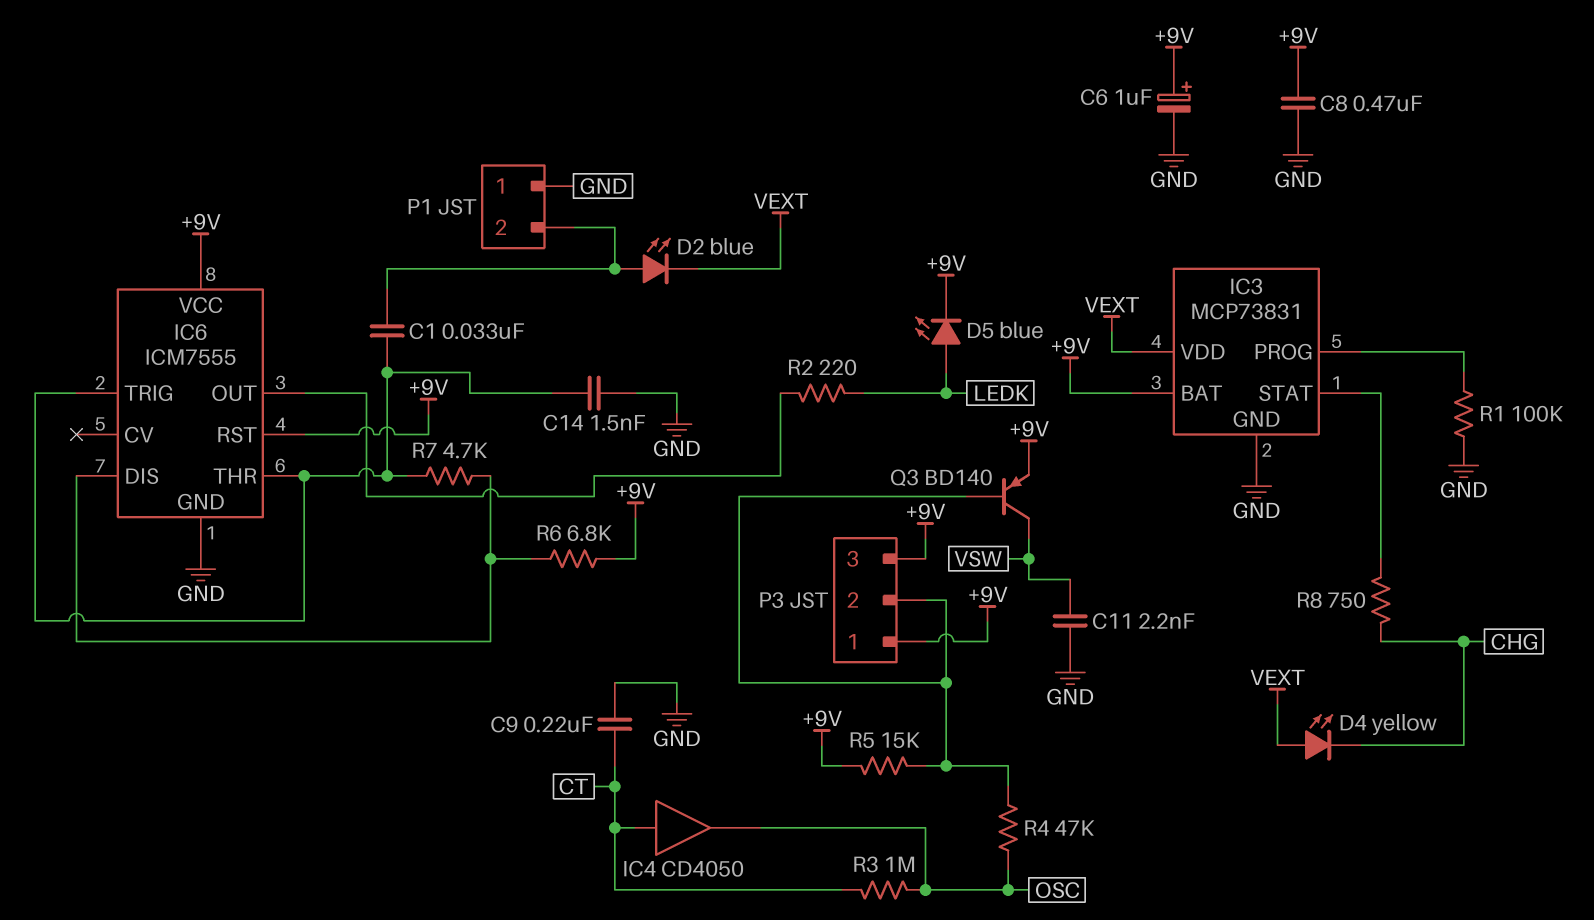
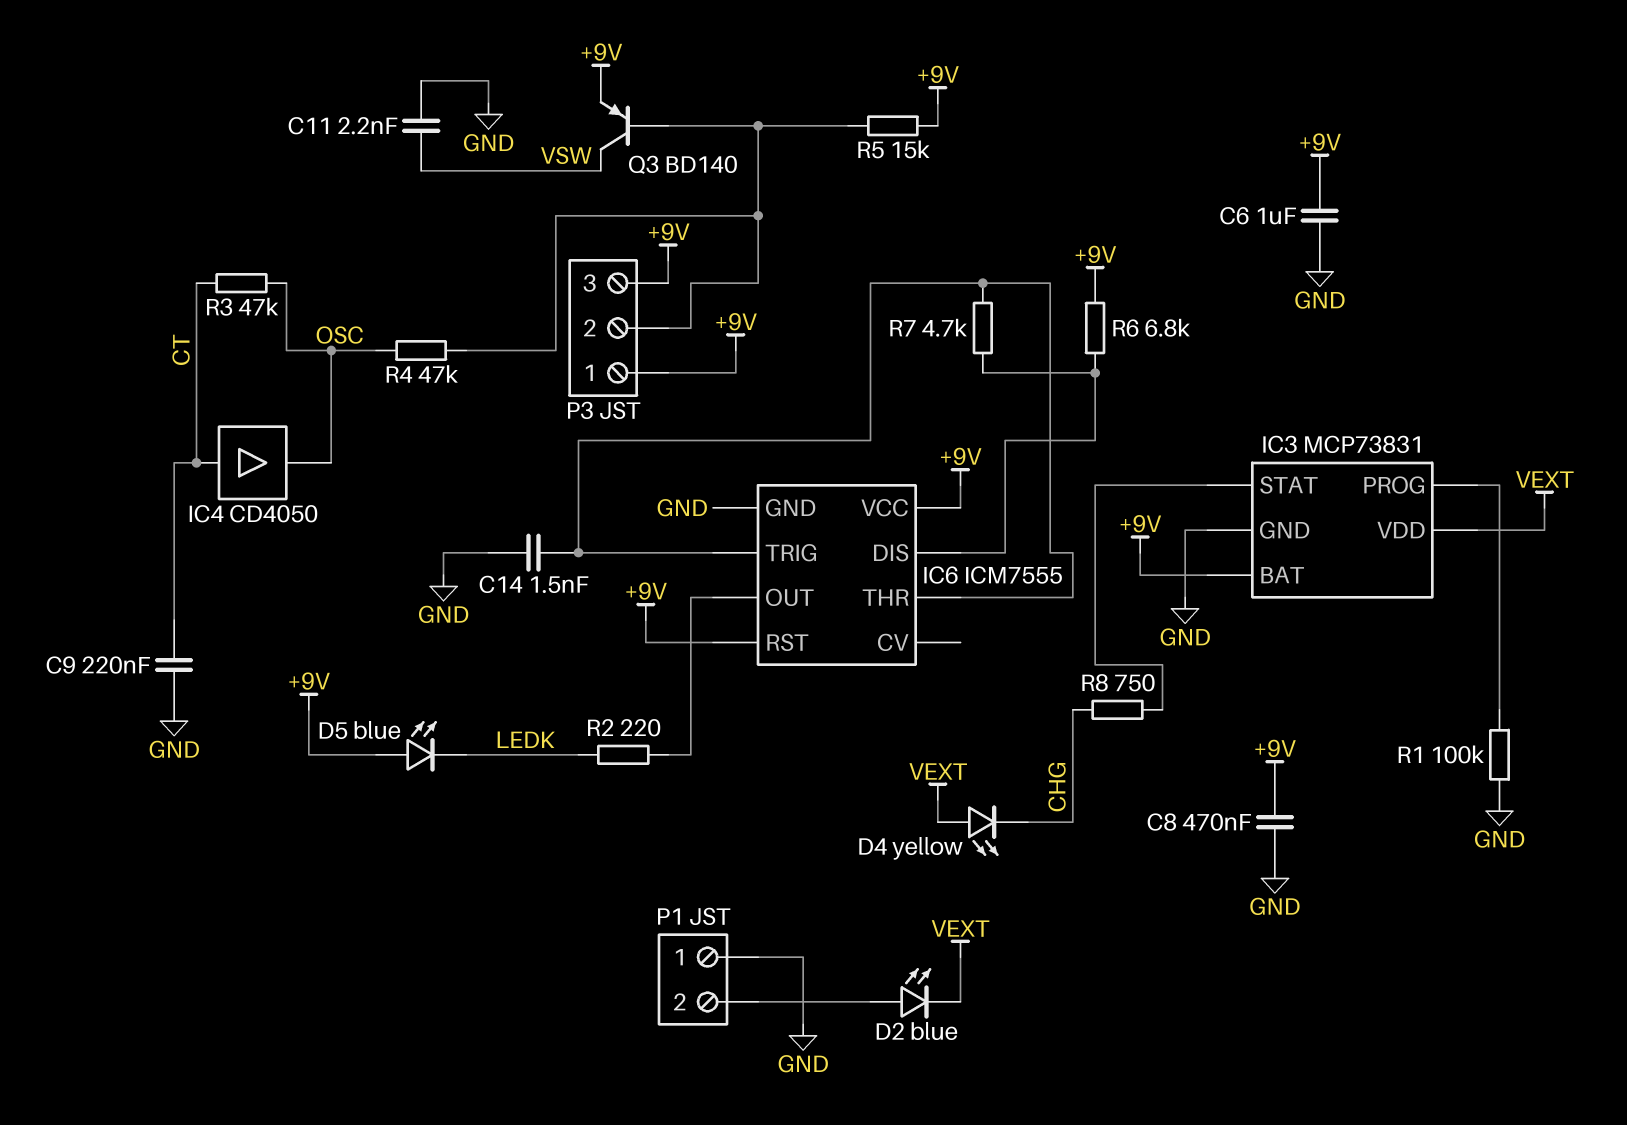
C1: 33nF (IC6/THR, P1/2) -> none
C6: 1uF (plus +9V, minus GND) -> 1uF (+9V, GND)
D5: LED blue (A LEDK, K +9V) -> LED blue (A +9V, K LEDK)
R3: 1M (CT, OSC) -> 47k (CT, OSC)

